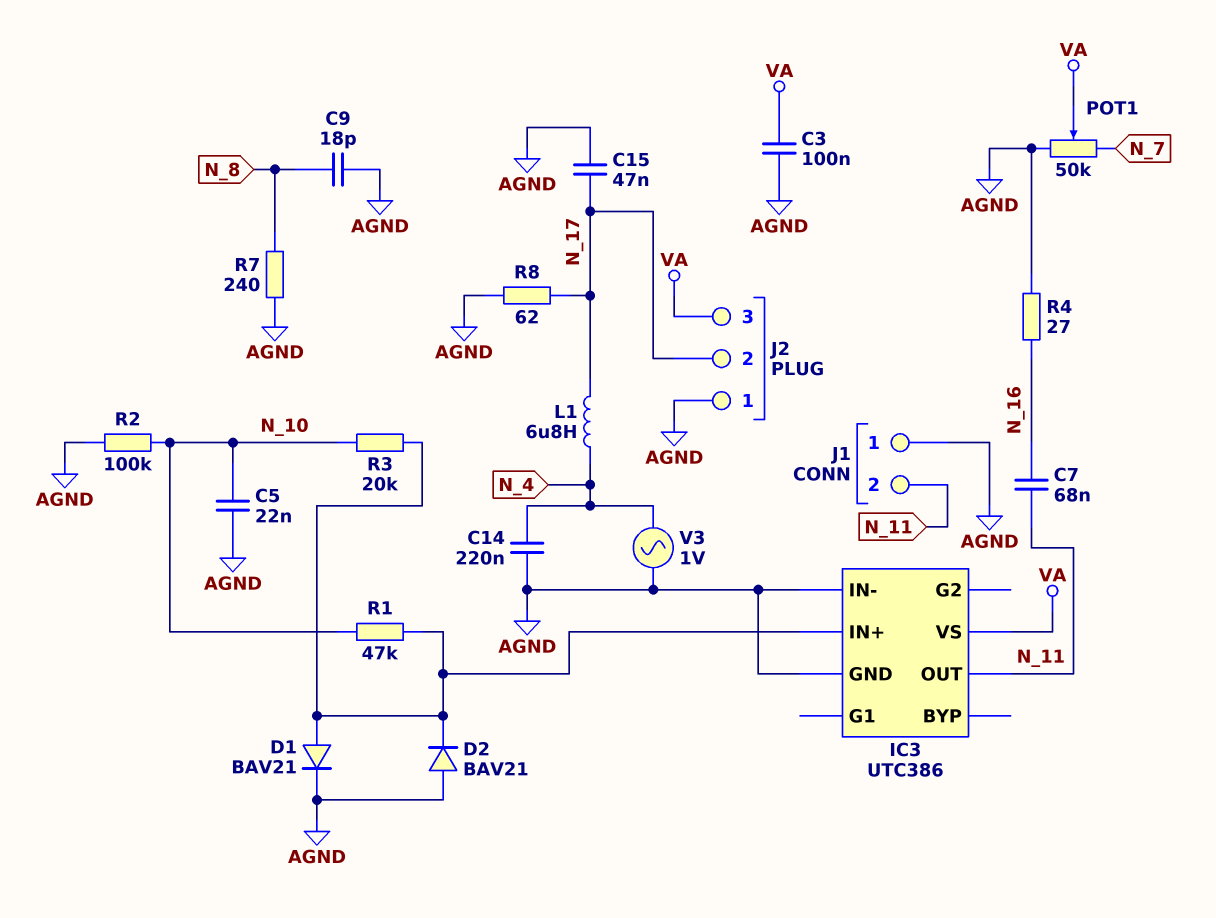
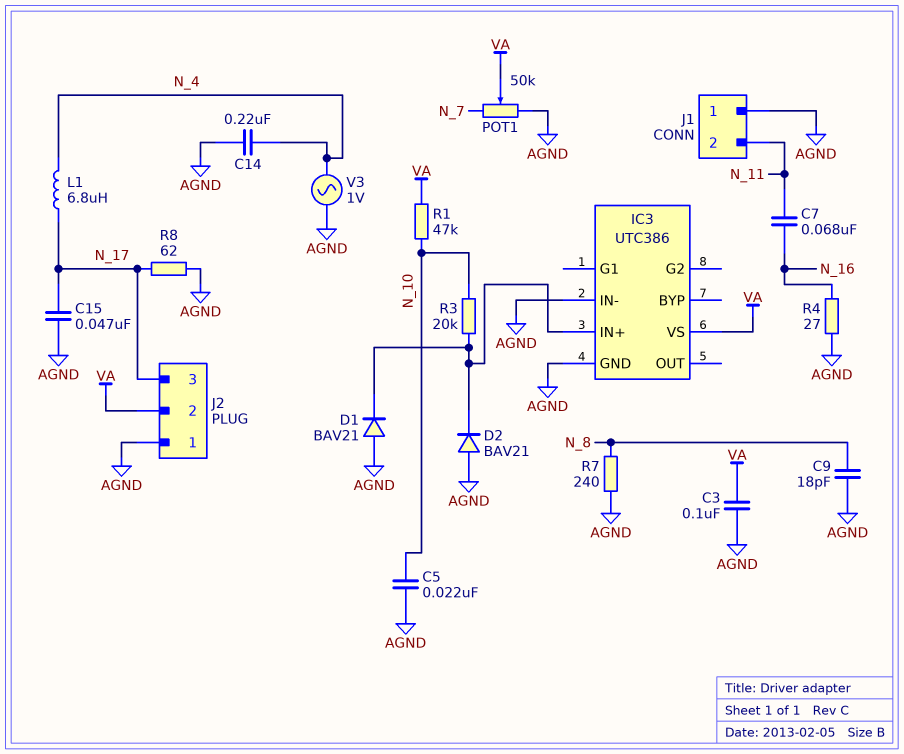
D1: diode BAV21 (A IC3/IN+, K AGND) -> diode BAV21 (A AGND, K IC3/IN+)
IC3 pin OUT: N_11 -> none
J2 pin 2: N_17 -> VA
J2 pin 3: VA -> N_17
R1: 47k (IC3/IN+, N_10) -> 47k (N_10, VA)
R2: 100k (AGND, N_10) -> none

